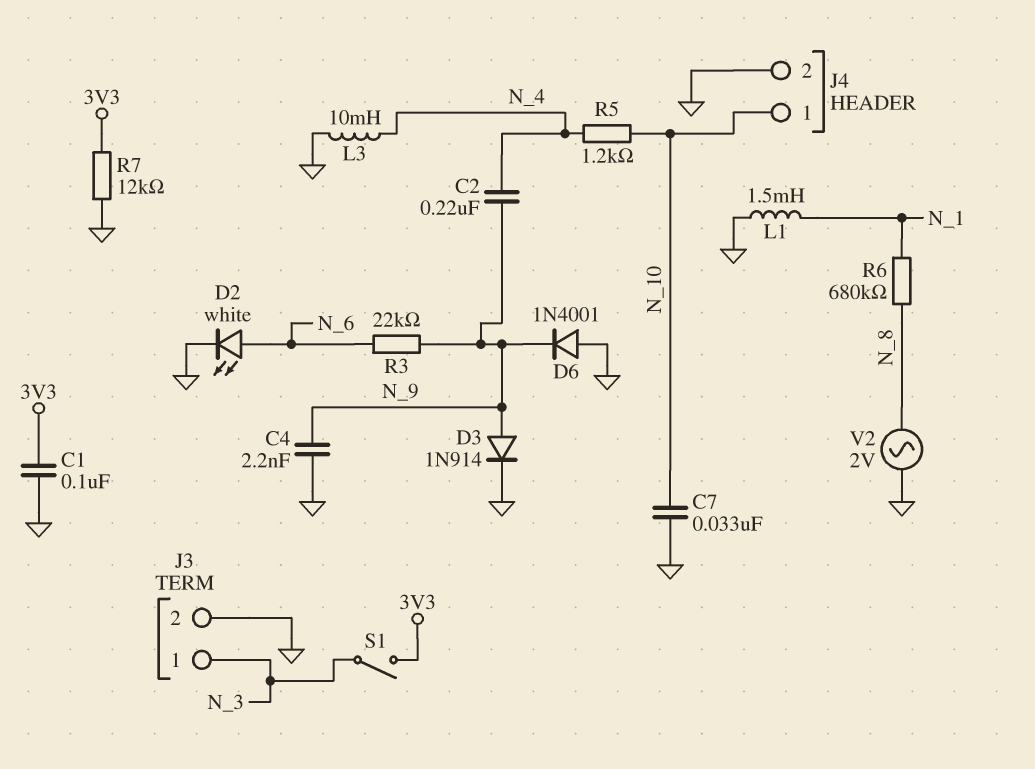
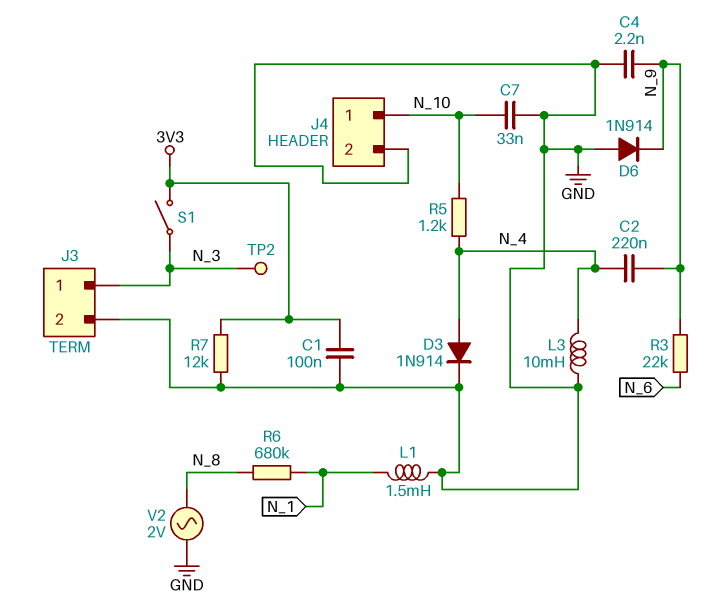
D2: LED white (A N_6, K GND) -> none
D3: diode 1N914 (A N_9, K GND) -> diode 1N914 (A N_4, K GND)
D6: diode 1N4001 (A GND, K N_9) -> diode 1N914 (A GND, K N_9)
TP2: none -> test point (N_3)

